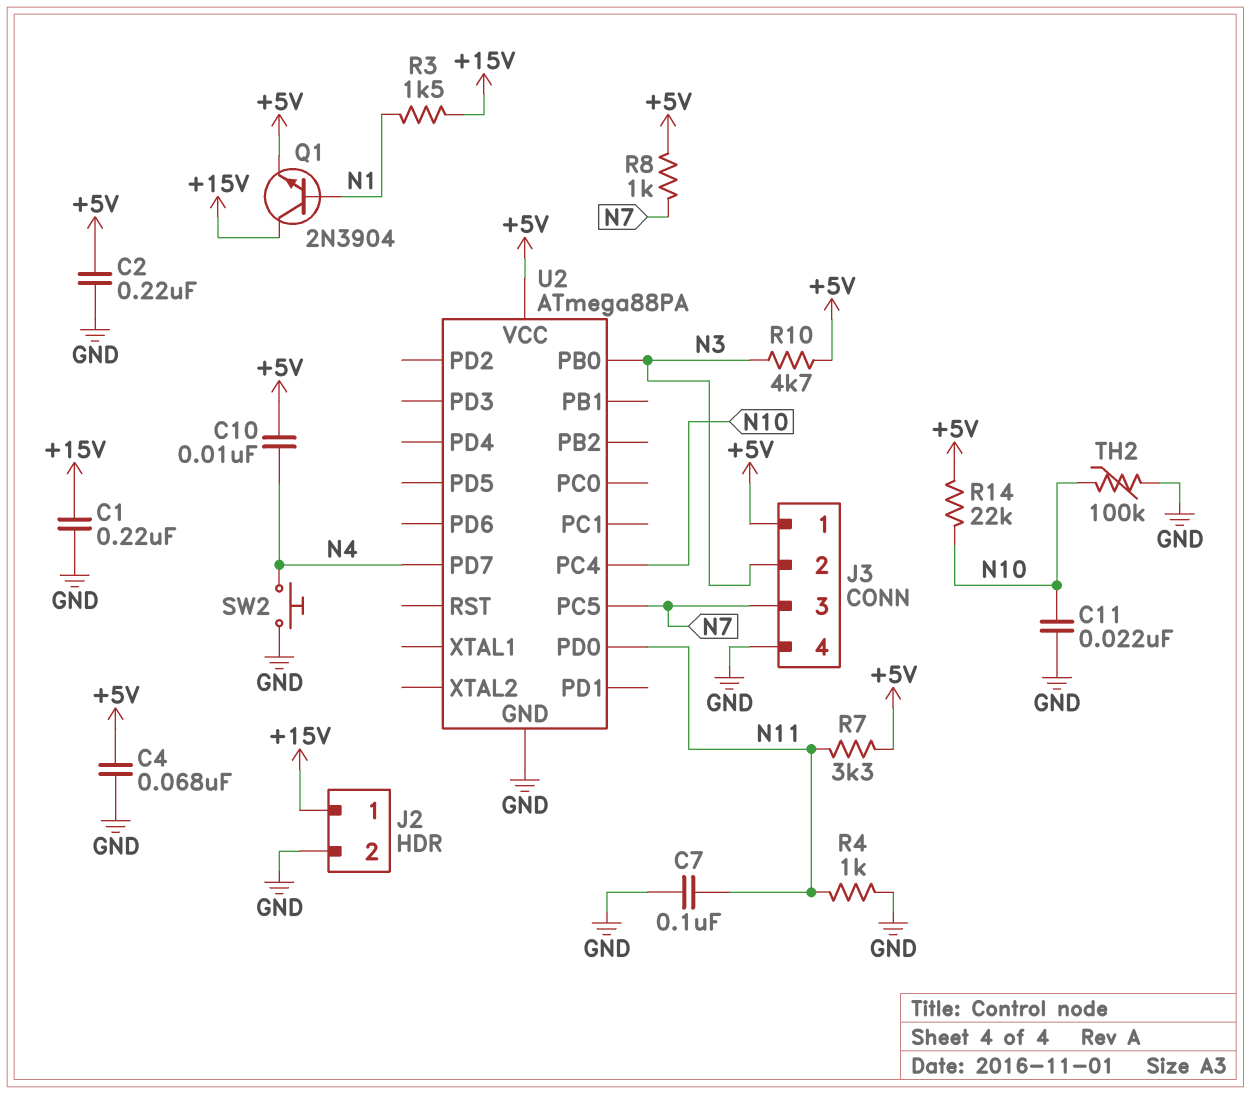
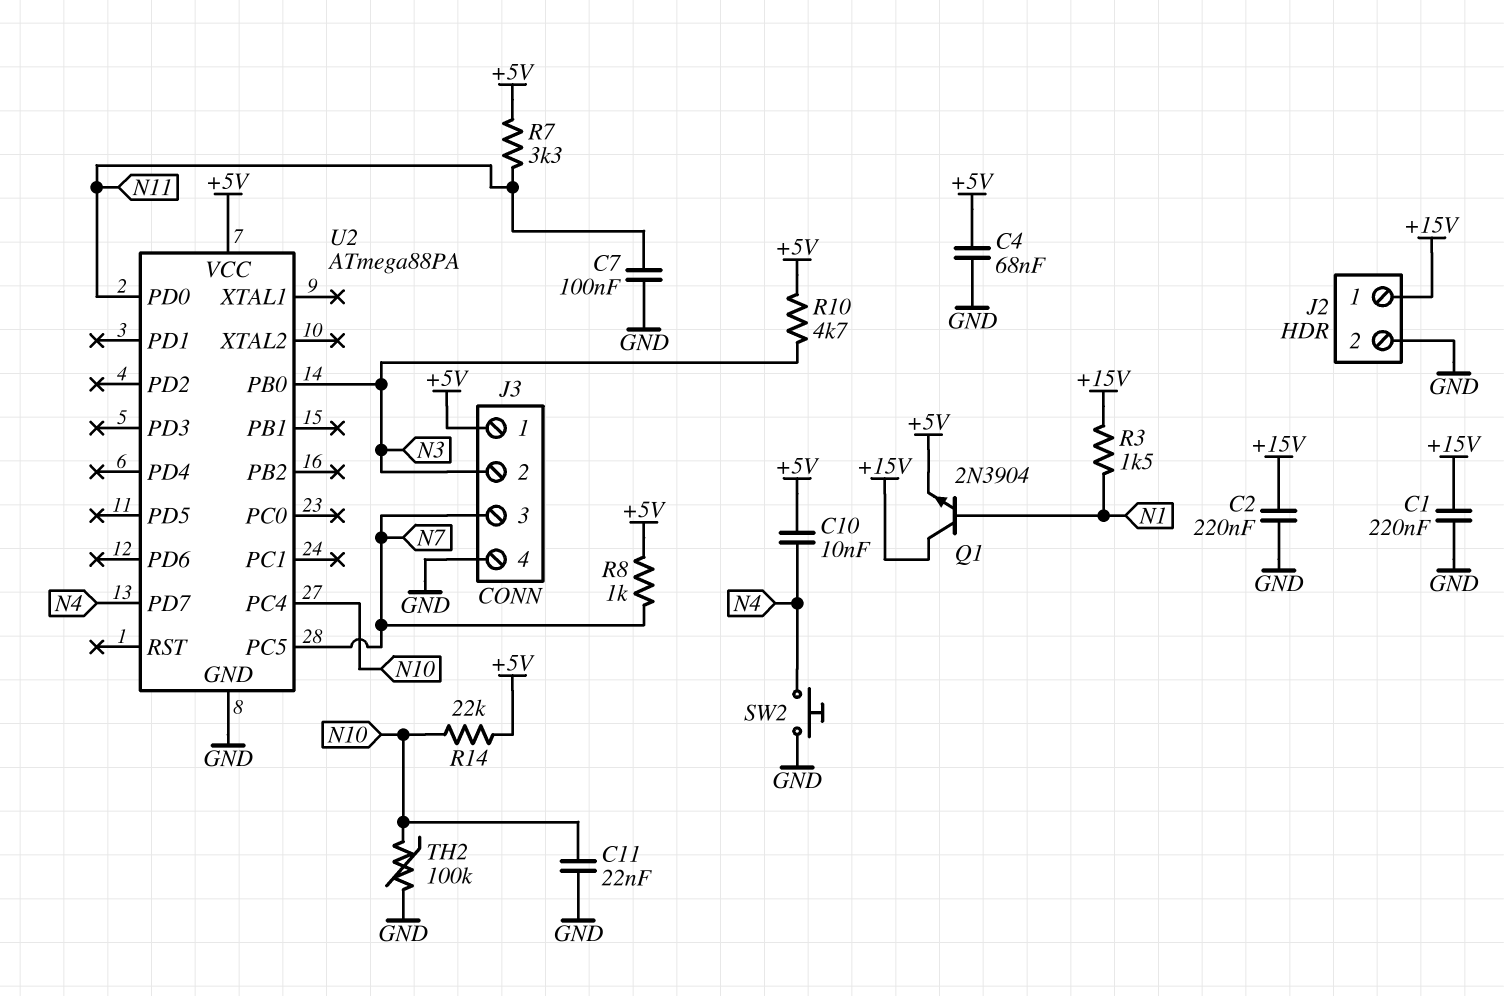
C2: 220nF (+5V, GND) -> 220nF (+15V, GND)
R4: 1k (GND, N11) -> none

